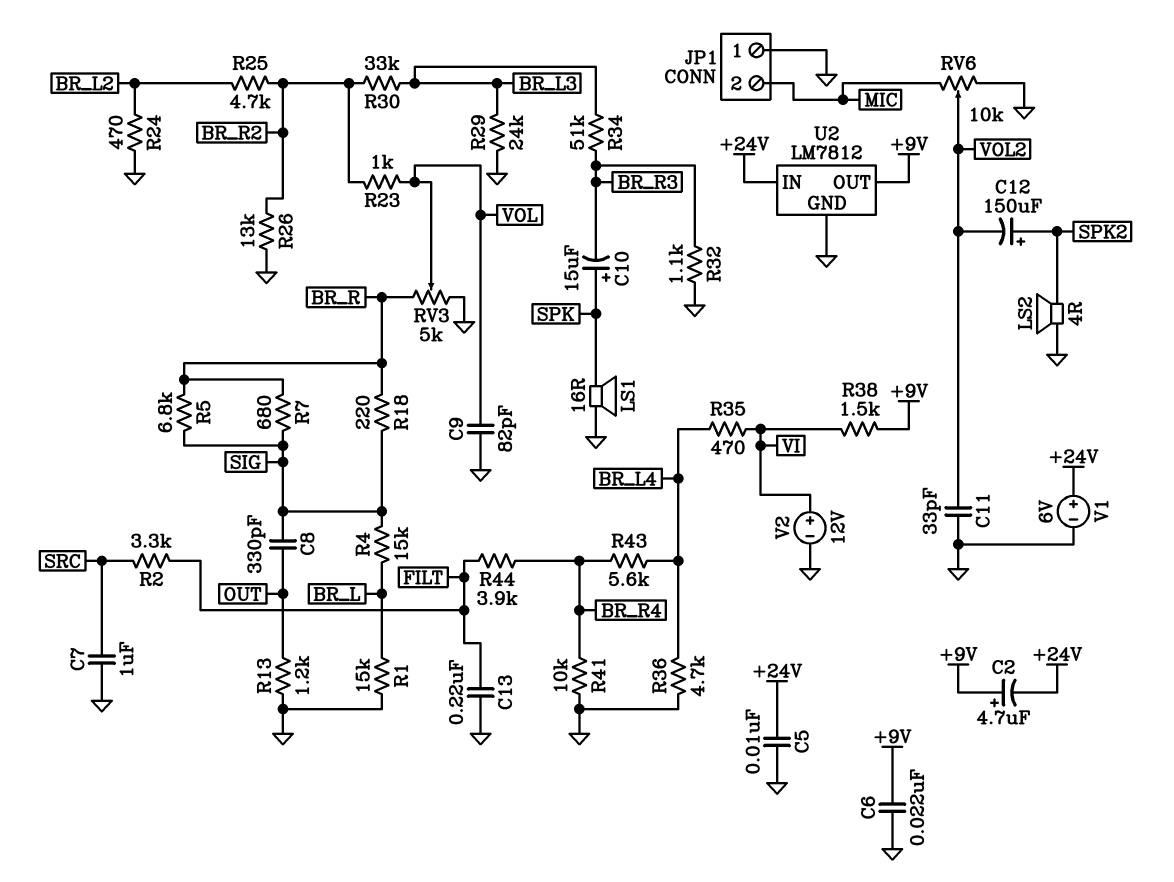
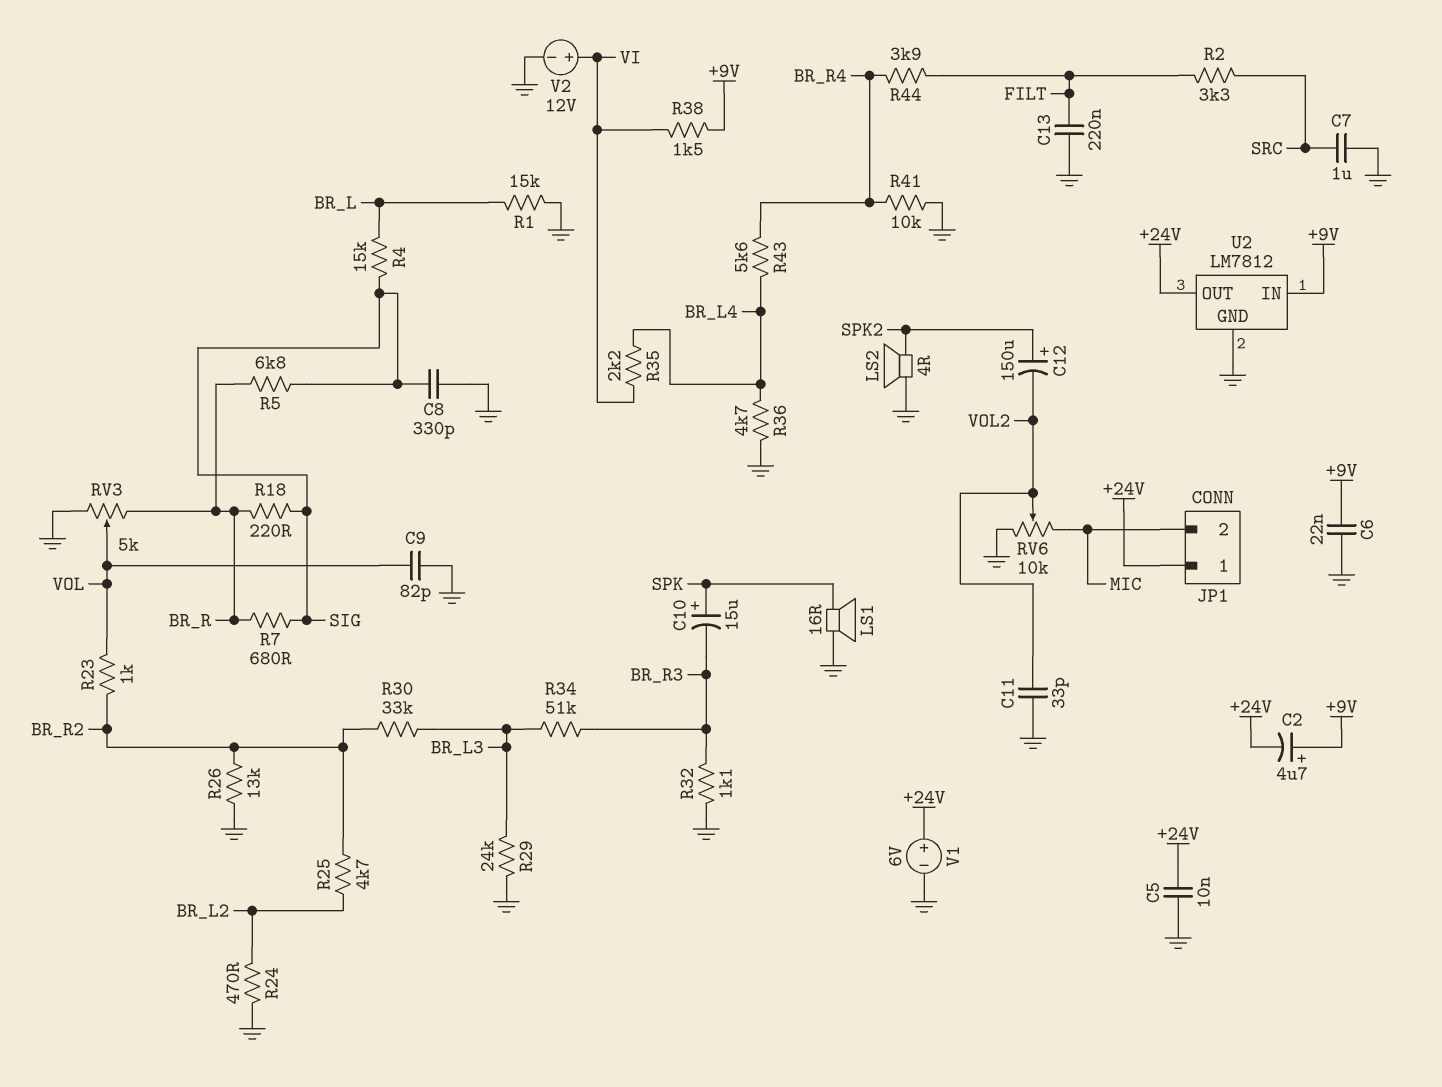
C8: 330pF (OUT, SIG) -> 330pF (GND, SIG)
JP1 pin 1: GND -> +24V
R13: 1.2k (GND, OUT) -> none
R35: 470 (BR_L4, VI) -> 2.2k (BR_L4, VI)
U2 pin IN: +24V -> +9V
U2 pin OUT: +9V -> +24V

